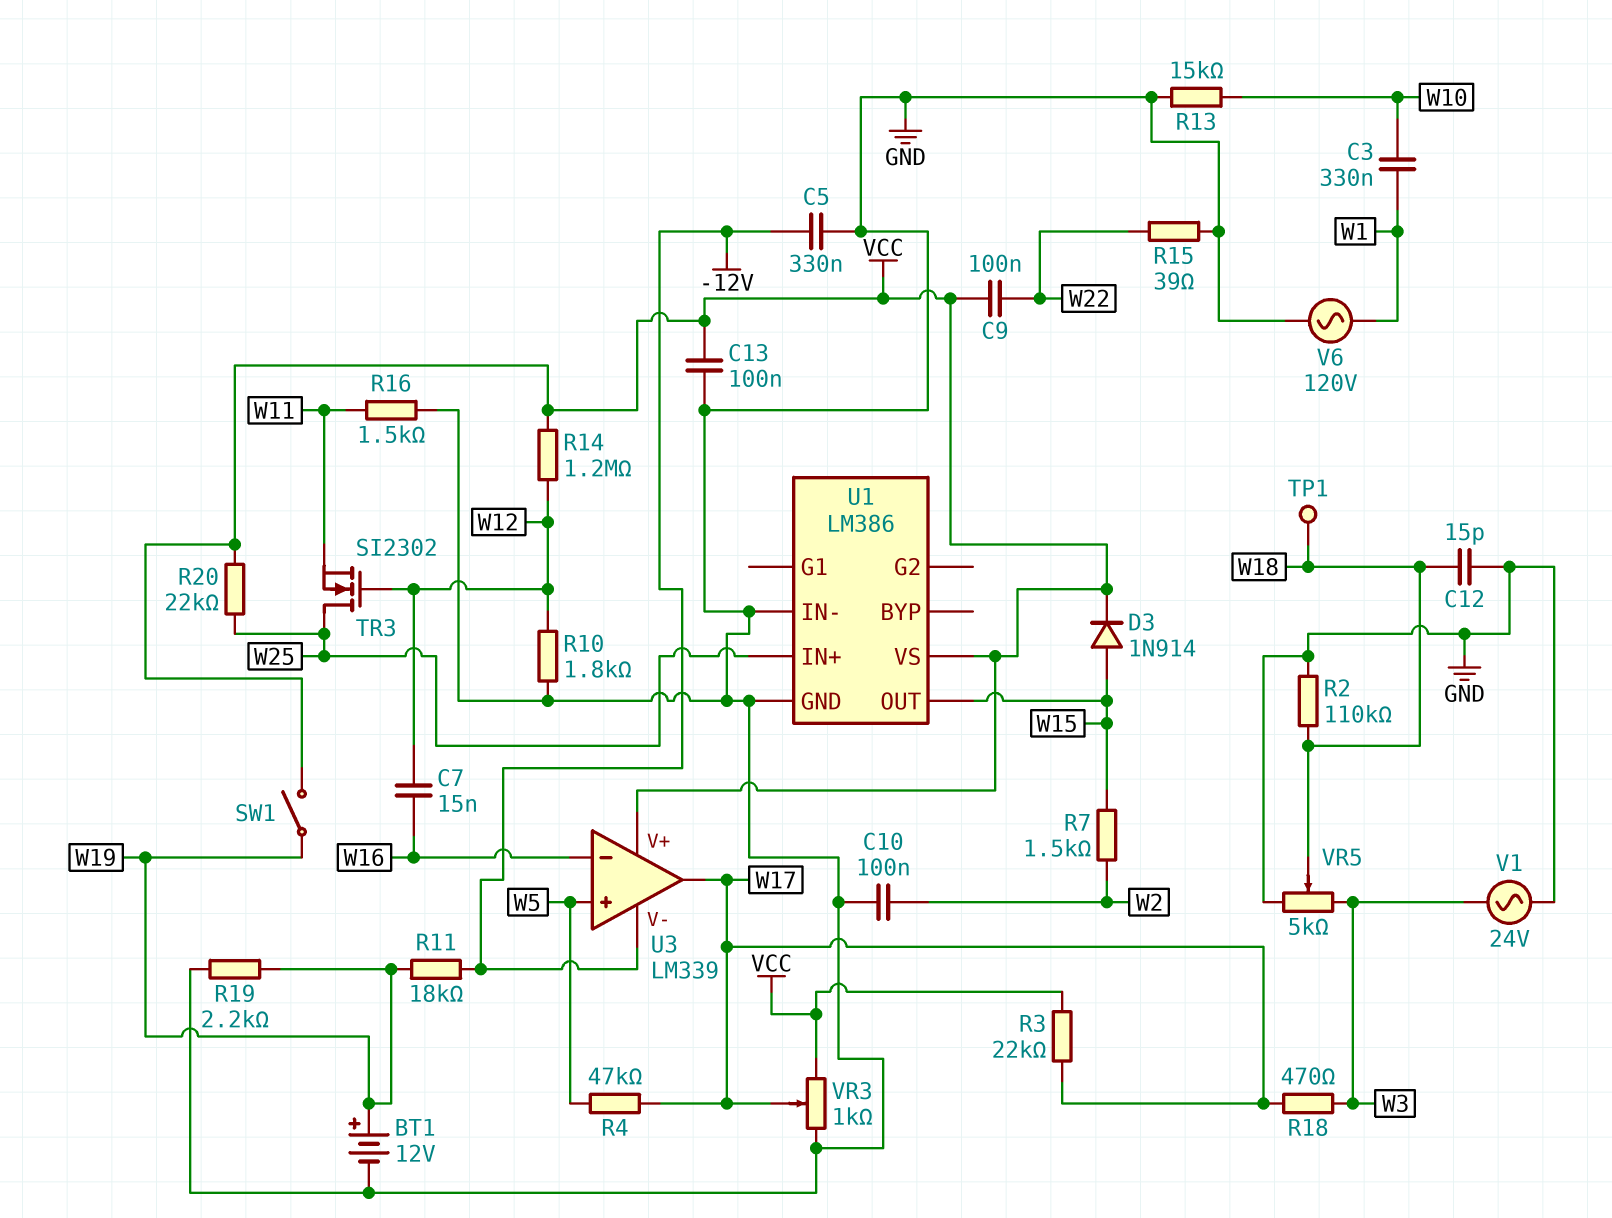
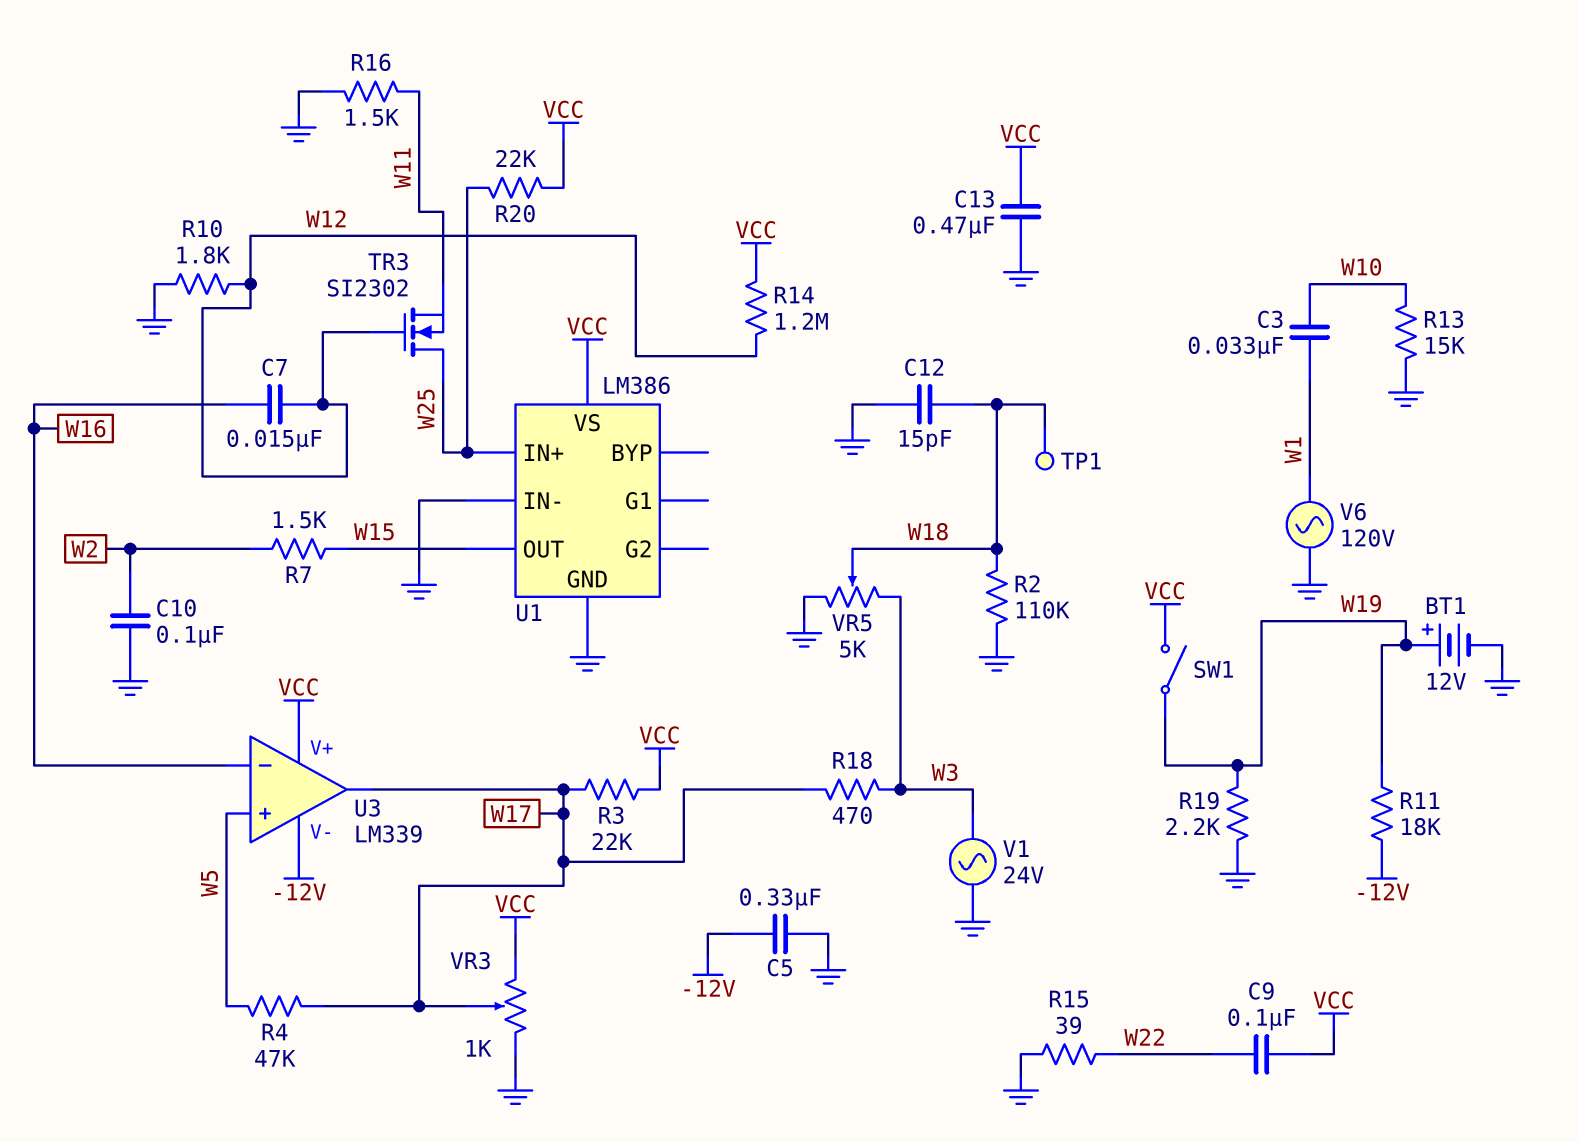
C3: 330nF (W1, W10) -> 33nF (W1, W10)
C13: 100nF (GND, VCC) -> 470nF (GND, VCC)
D3: diode 1N914 (A W15, K VCC) -> none

